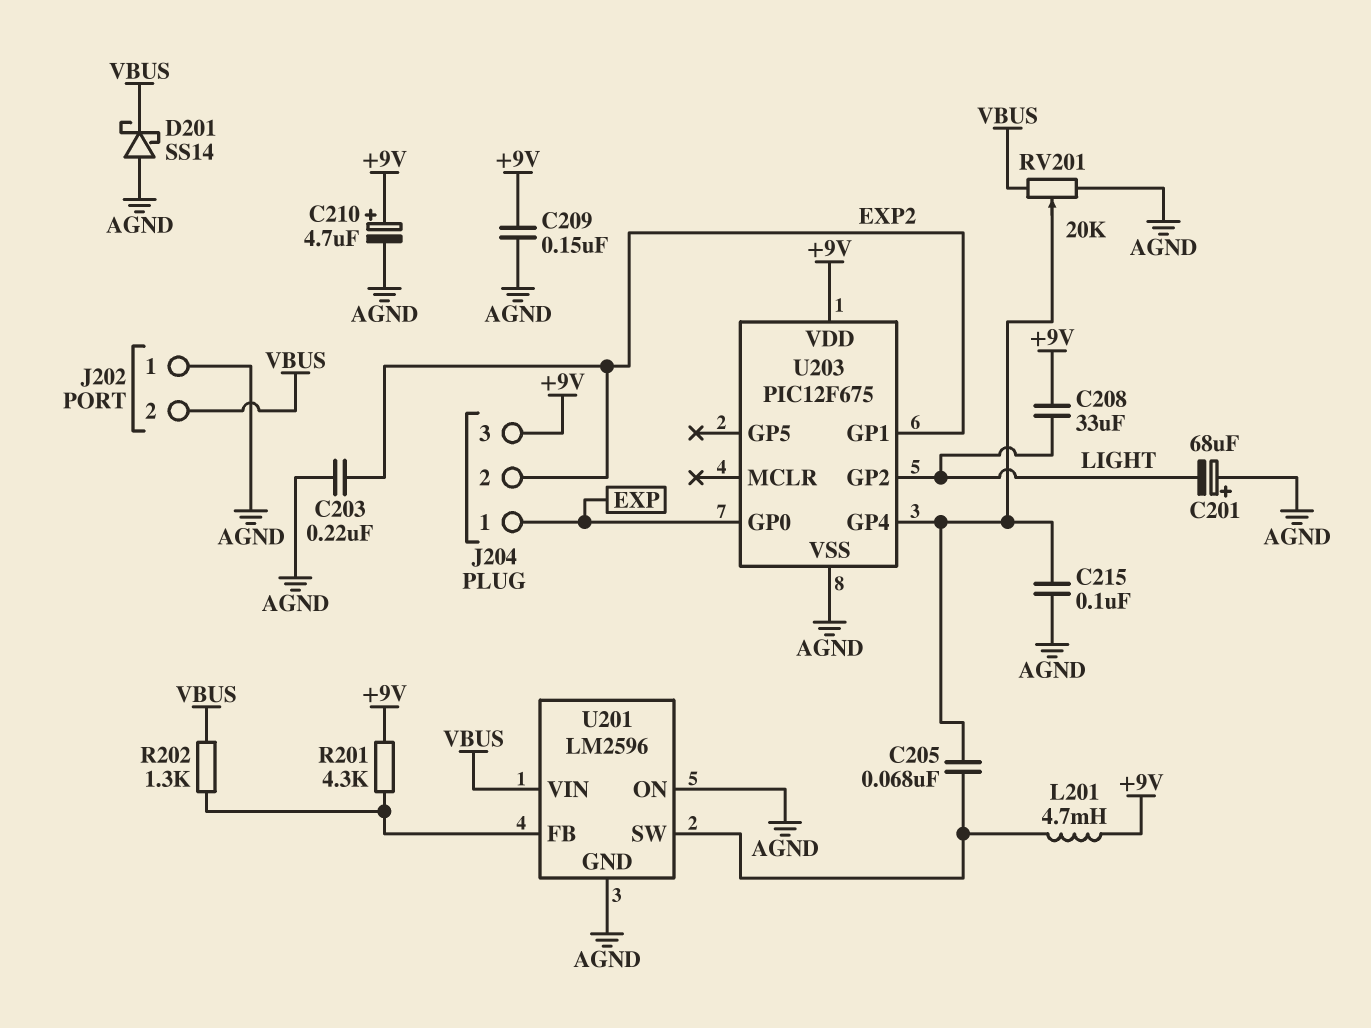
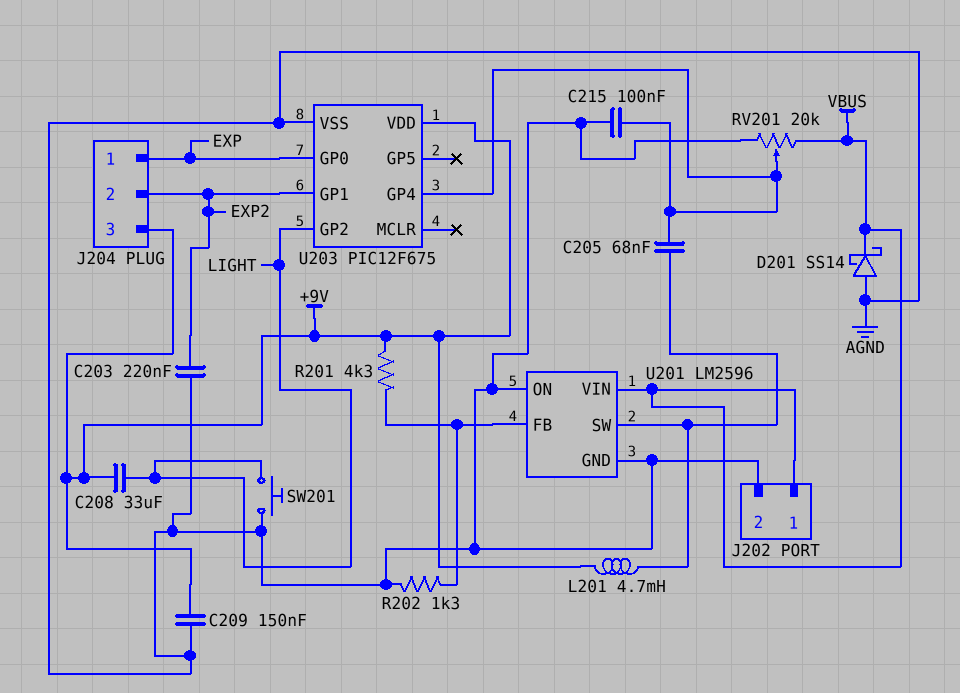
C201: 68uF (plus AGND, minus LIGHT) -> none
C210: 4.7uF (plus +9V, minus AGND) -> none
J202 pin 1: AGND -> VBUS
J202 pin 2: VBUS -> AGND
R202: 1.3k (U201/FB, VBUS) -> 1.3k (AGND, U201/FB)
SW201: none -> button (AGND, LIGHT)

